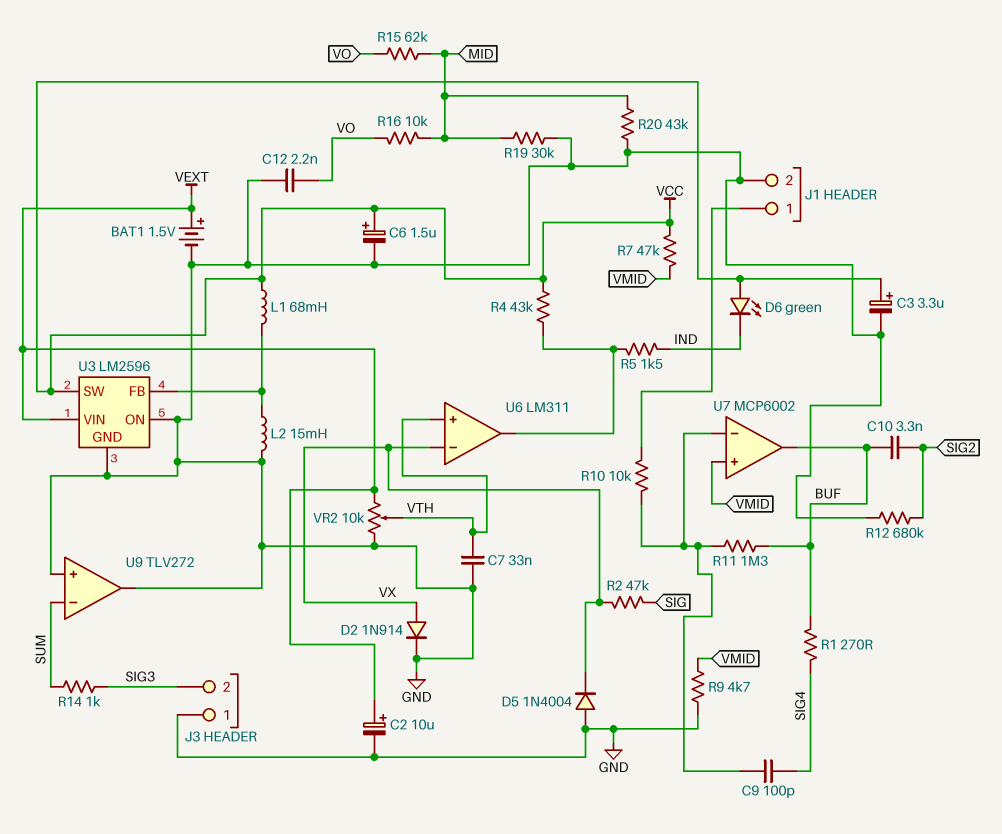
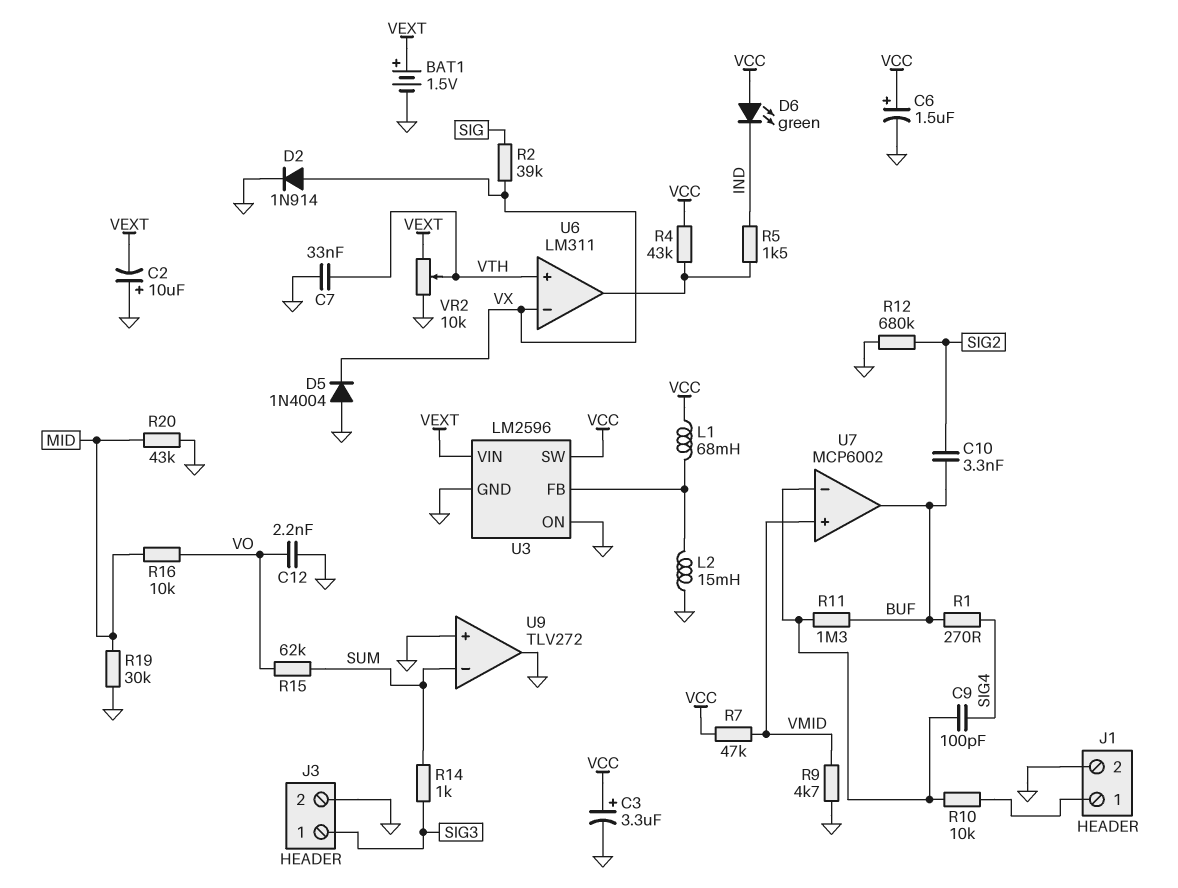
C2: 10uF (plus VEXT, minus GND) -> 10uF (plus GND, minus VEXT)
J3 pin 1: GND -> SIG3
J3 pin 2: SIG3 -> GND
R2: 47k (SIG, VX) -> 39k (SIG, VX)
R15: 62k (MID, VO) -> 62k (SUM, VO)

